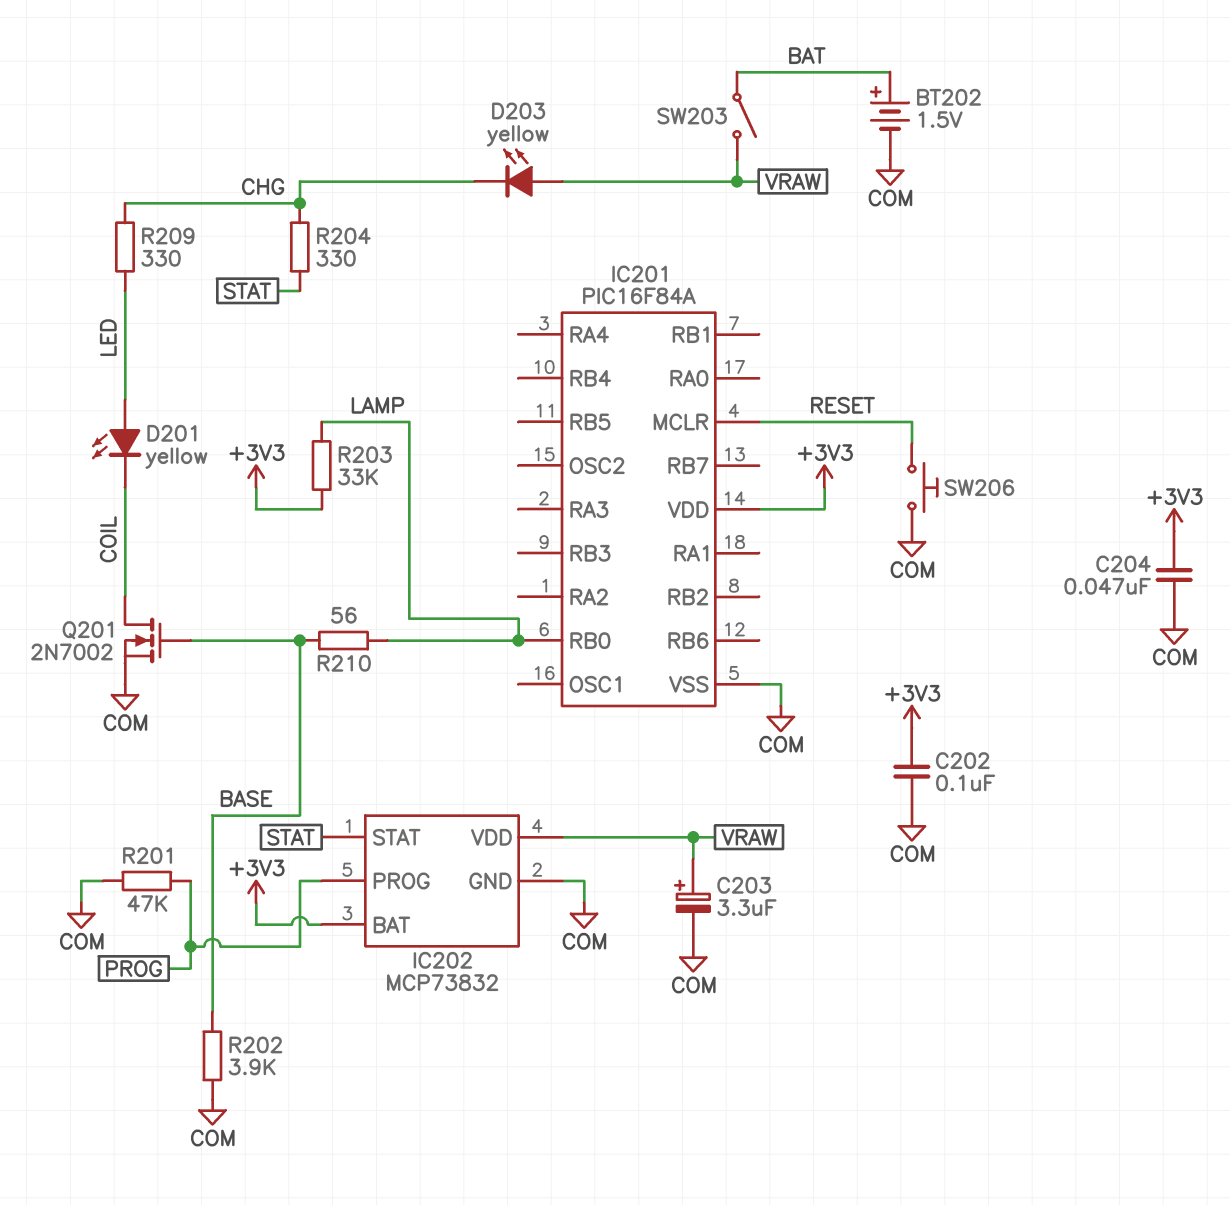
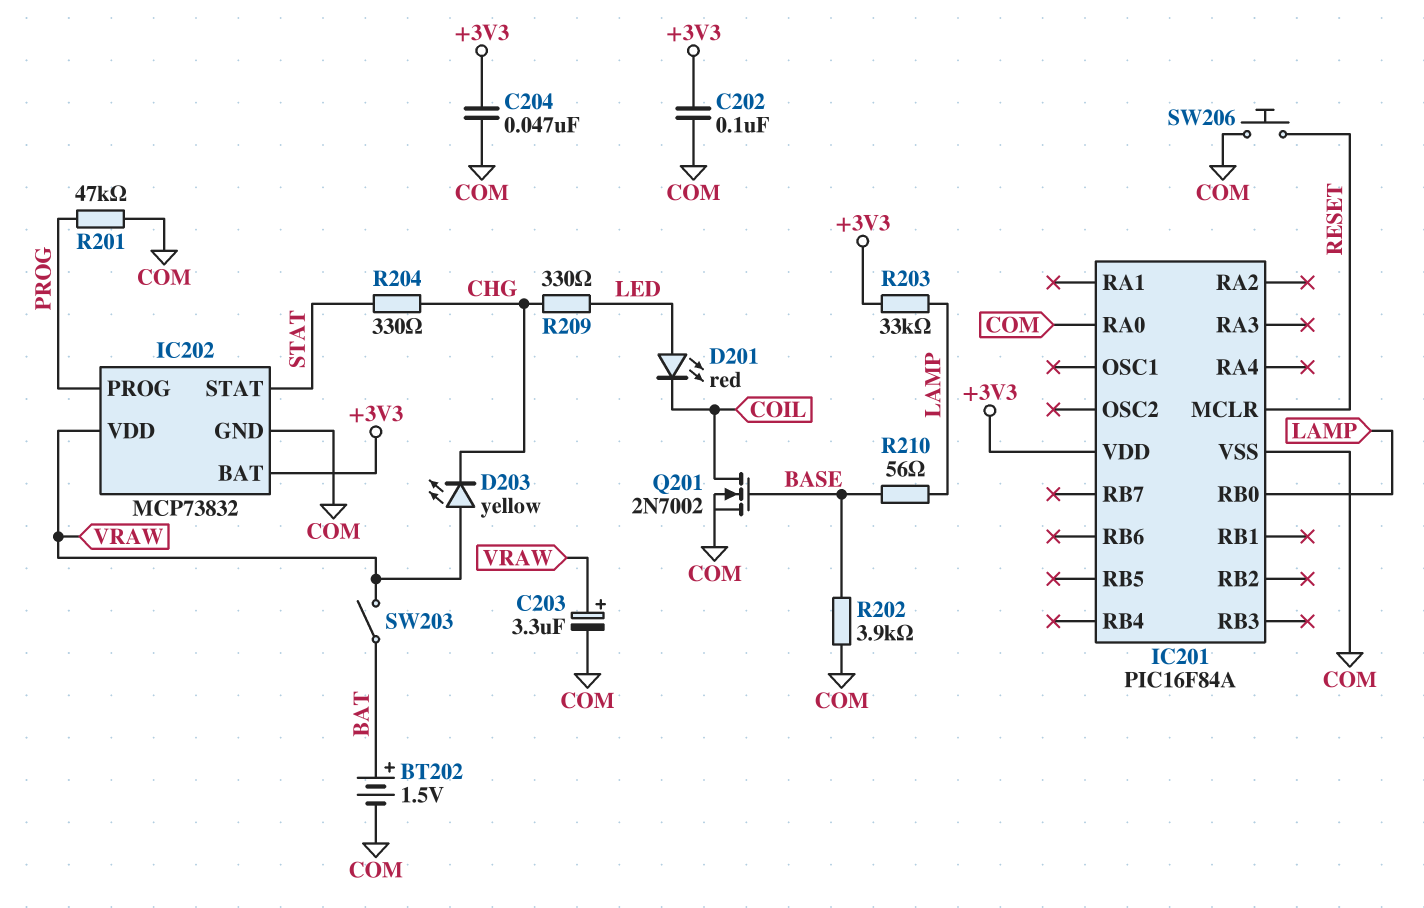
D201: LED yellow (A LED, K COIL) -> LED red (A LED, K COIL)
IC201 pin RA0: none -> COM

